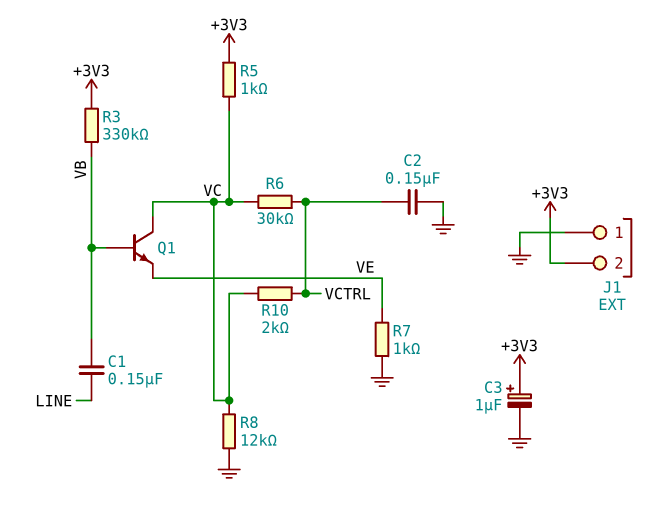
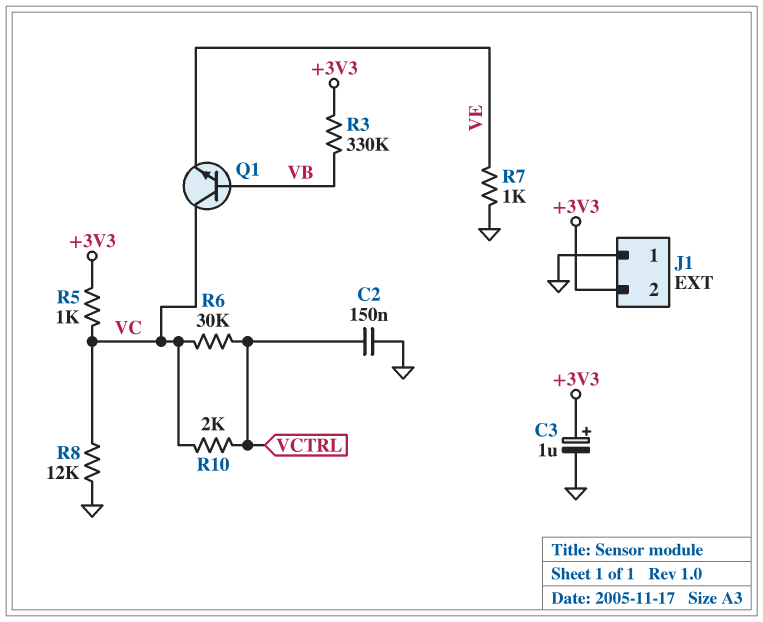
C1: 150nF (LINE, VB) -> none

